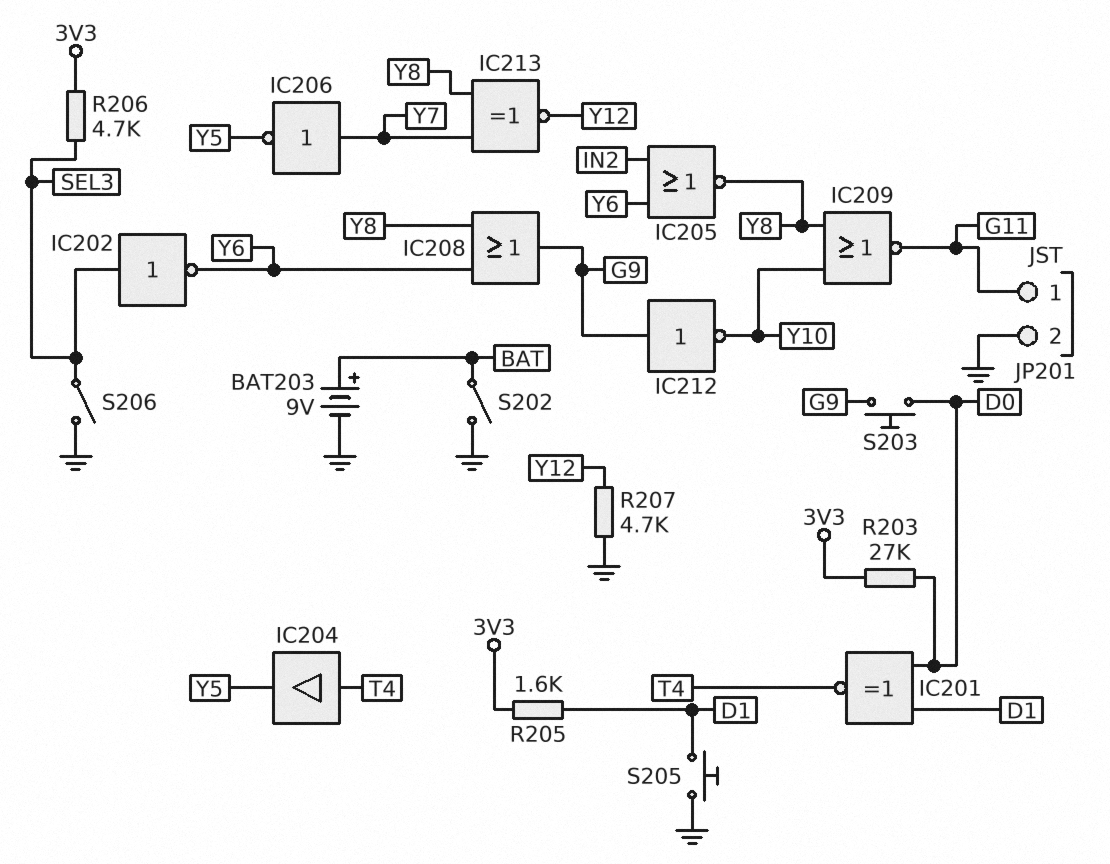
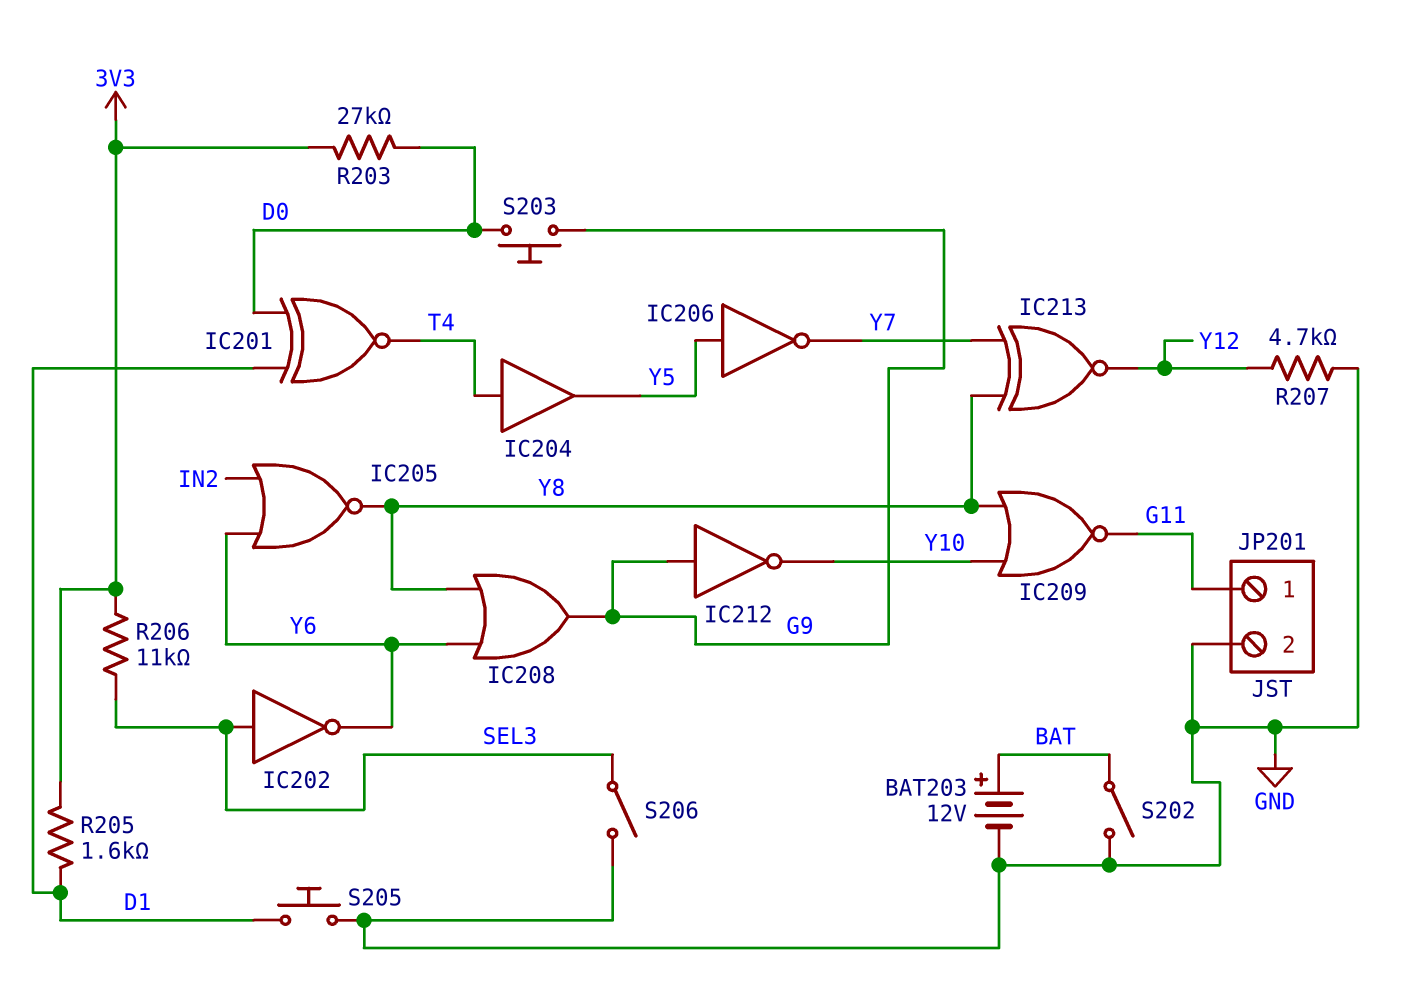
BAT203: 9V (plus BAT, minus GND) -> 12V (plus BAT, minus GND)
IC206: NOT (in Y7, out Y5) -> NOT (in Y5, out Y7)
R206: 4.7k (3V3, SEL3) -> 11k (3V3, SEL3)

